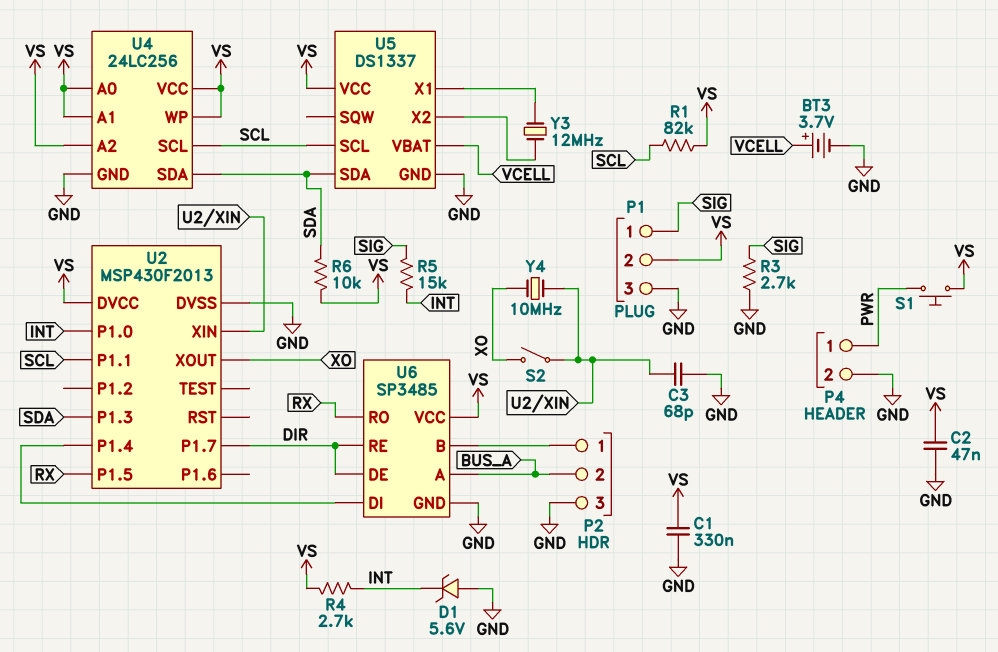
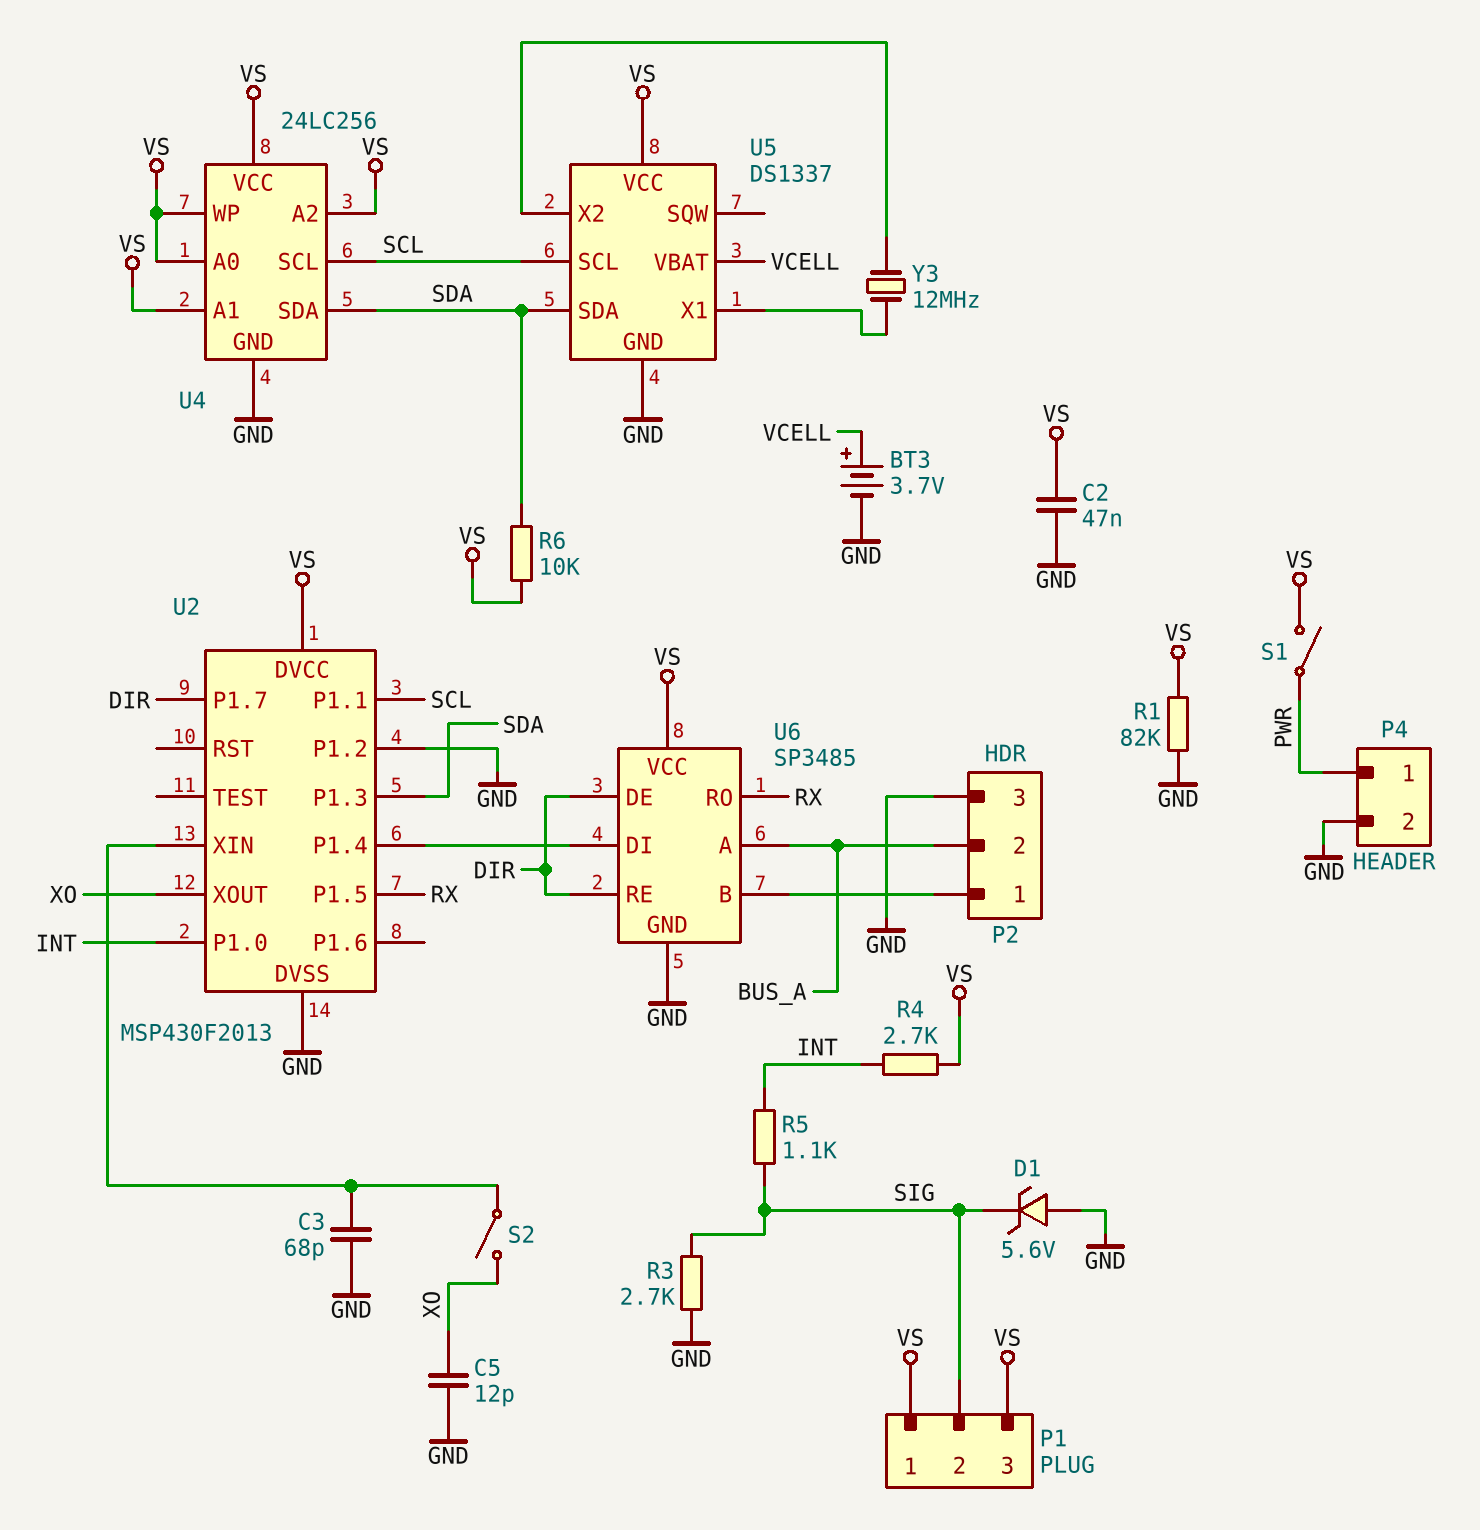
C1: 330nF (GND, VS) -> none
C5: none -> 12pF (GND, XO)
D1: zener 5.6V (A GND, K INT) -> zener 5.6V (A GND, K SIG)
P1 pin 1: SIG -> VS
P1 pin 2: VS -> SIG
P1 pin 3: GND -> VS
R1: 82k (SCL, VS) -> 82k (GND, VS)
R5: 15k (INT, SIG) -> 1.1k (INT, SIG)
S1: button (PWR, VS) -> switch (PWR, VS)
U2 pin P1.2: none -> GND
Y4: 10MHz (U2/XIN, XO) -> none

